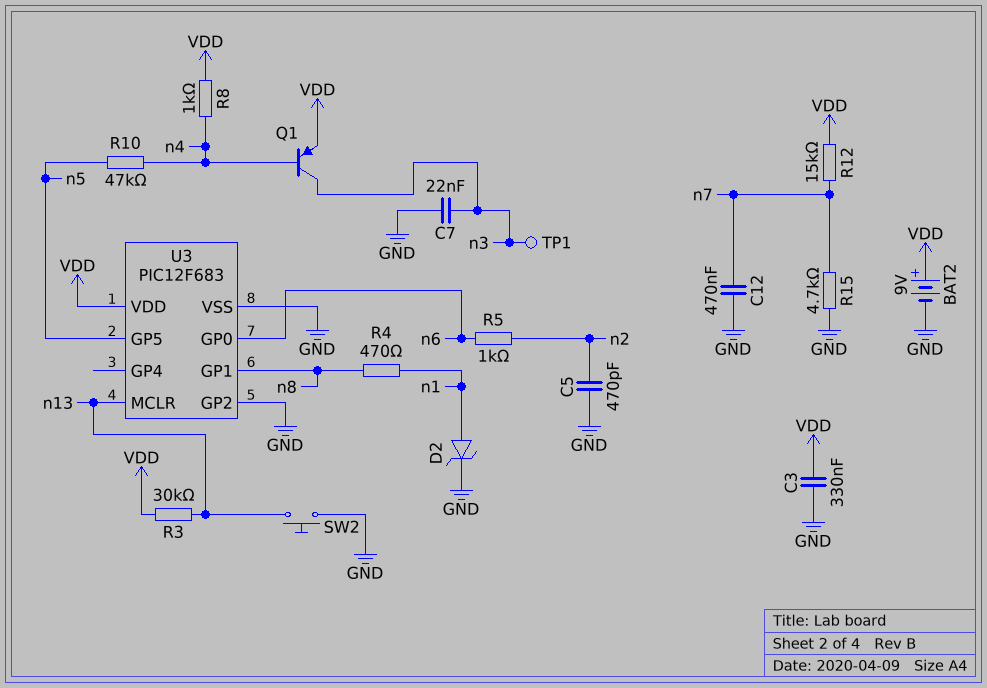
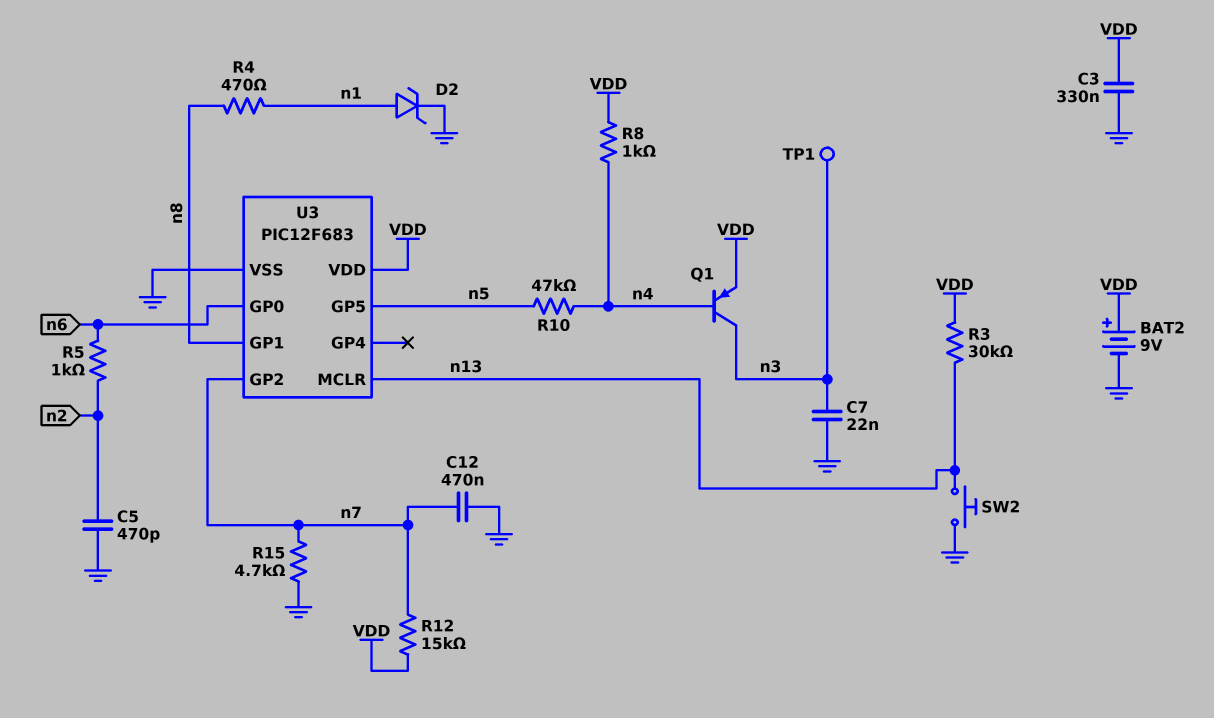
U3 pin GP2: GND -> n7

